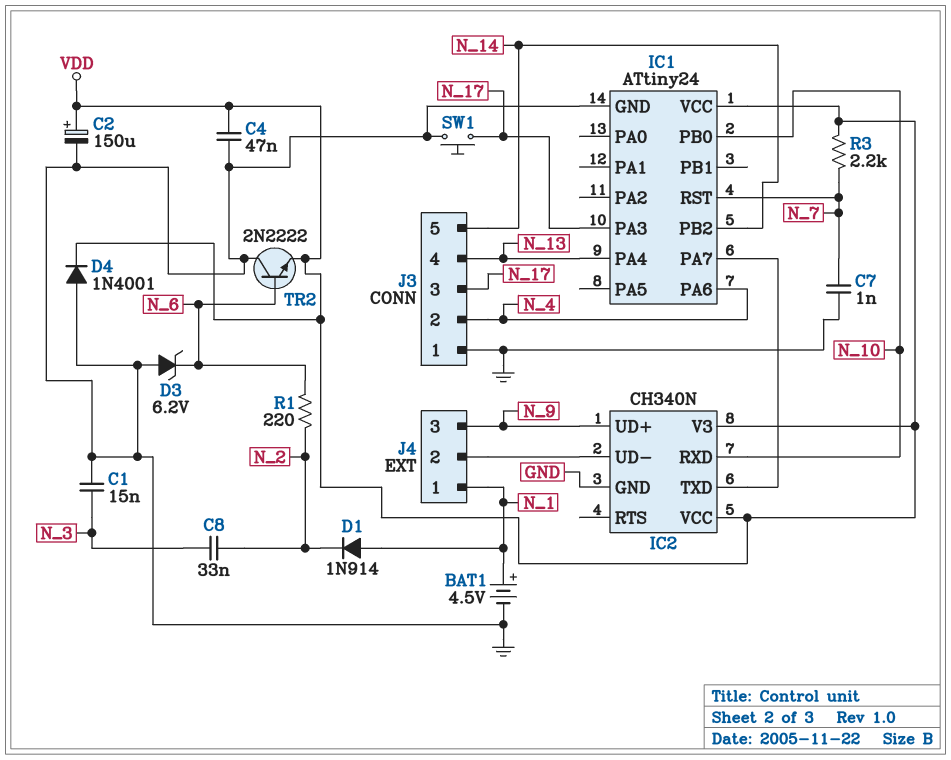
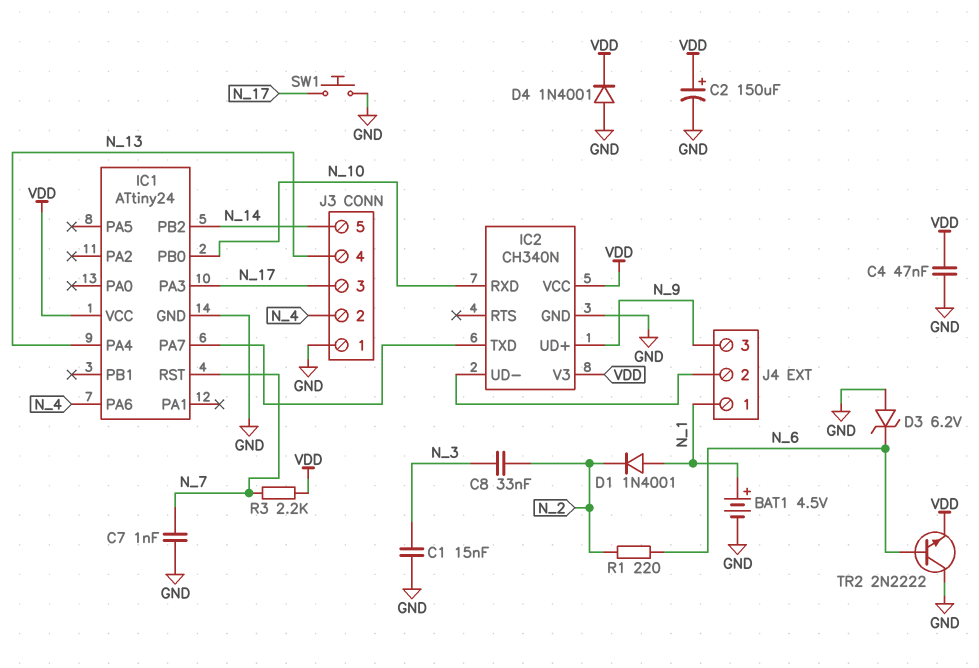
D1: diode 1N914 (A N_1, K N_2) -> diode 1N4001 (A N_1, K N_2)

